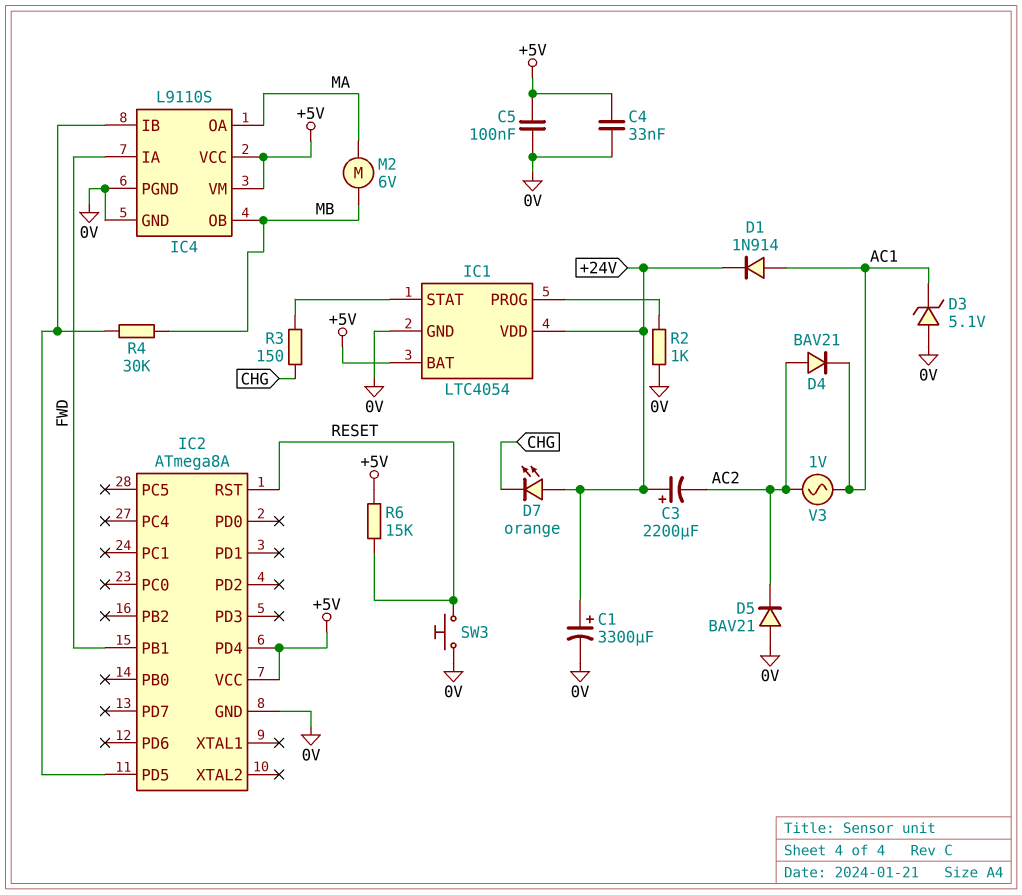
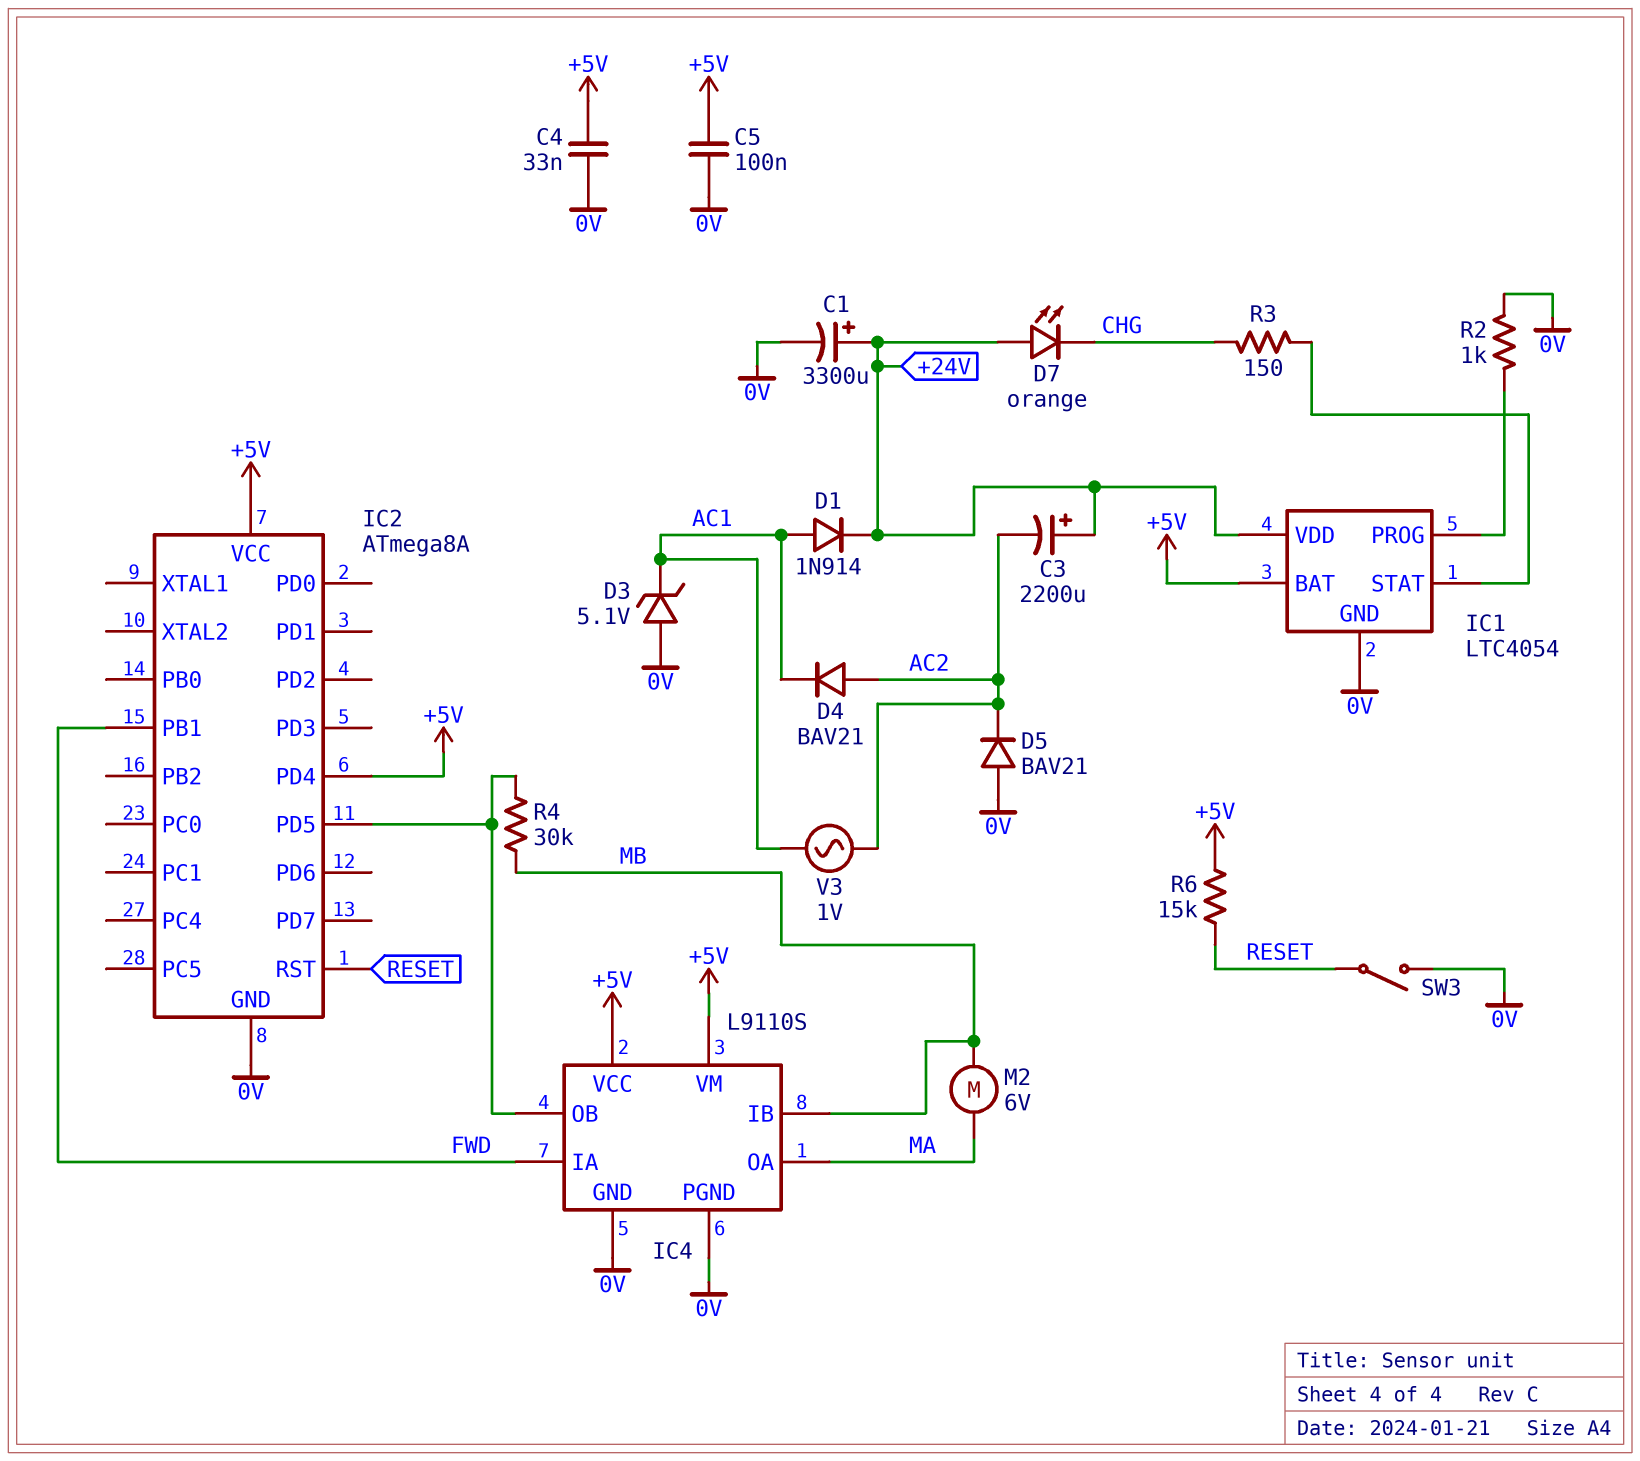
IC4 pin IB: IC2/PD5 -> MB
IC4 pin OB: MB -> IC2/PD5
SW3: button (0V, RESET) -> switch (0V, RESET)

